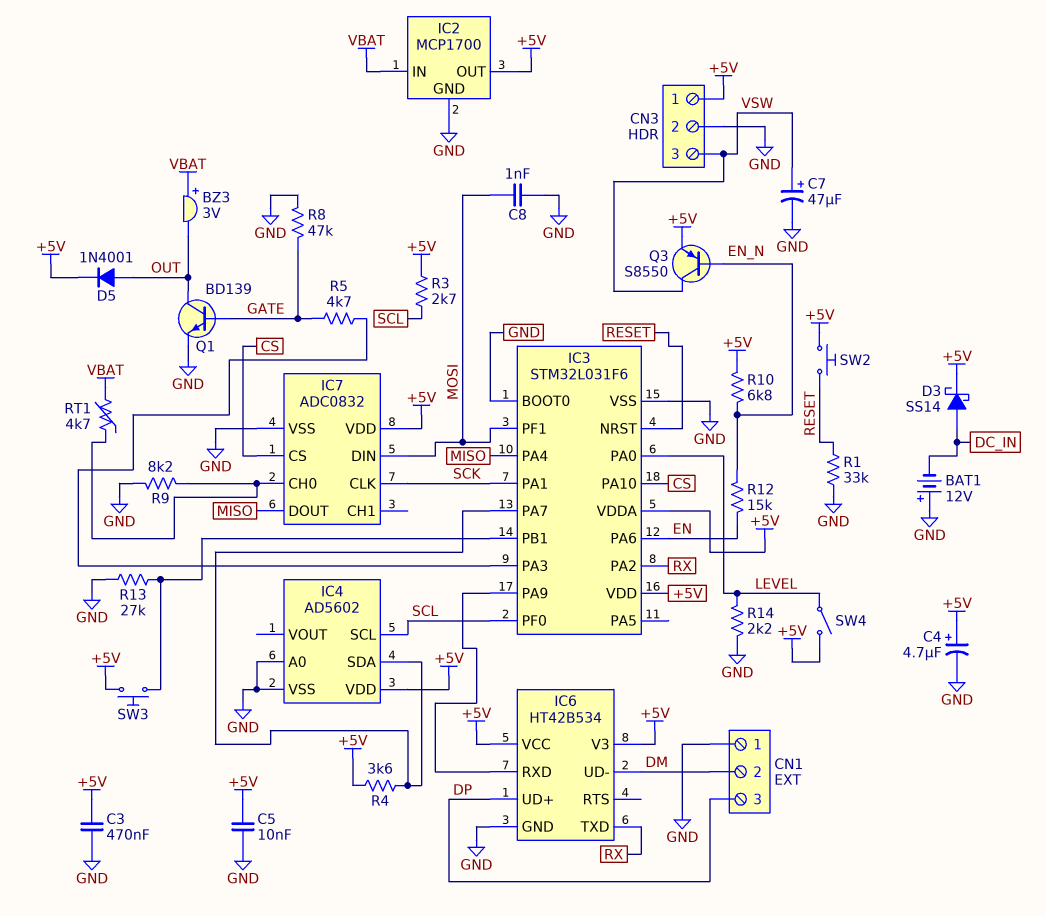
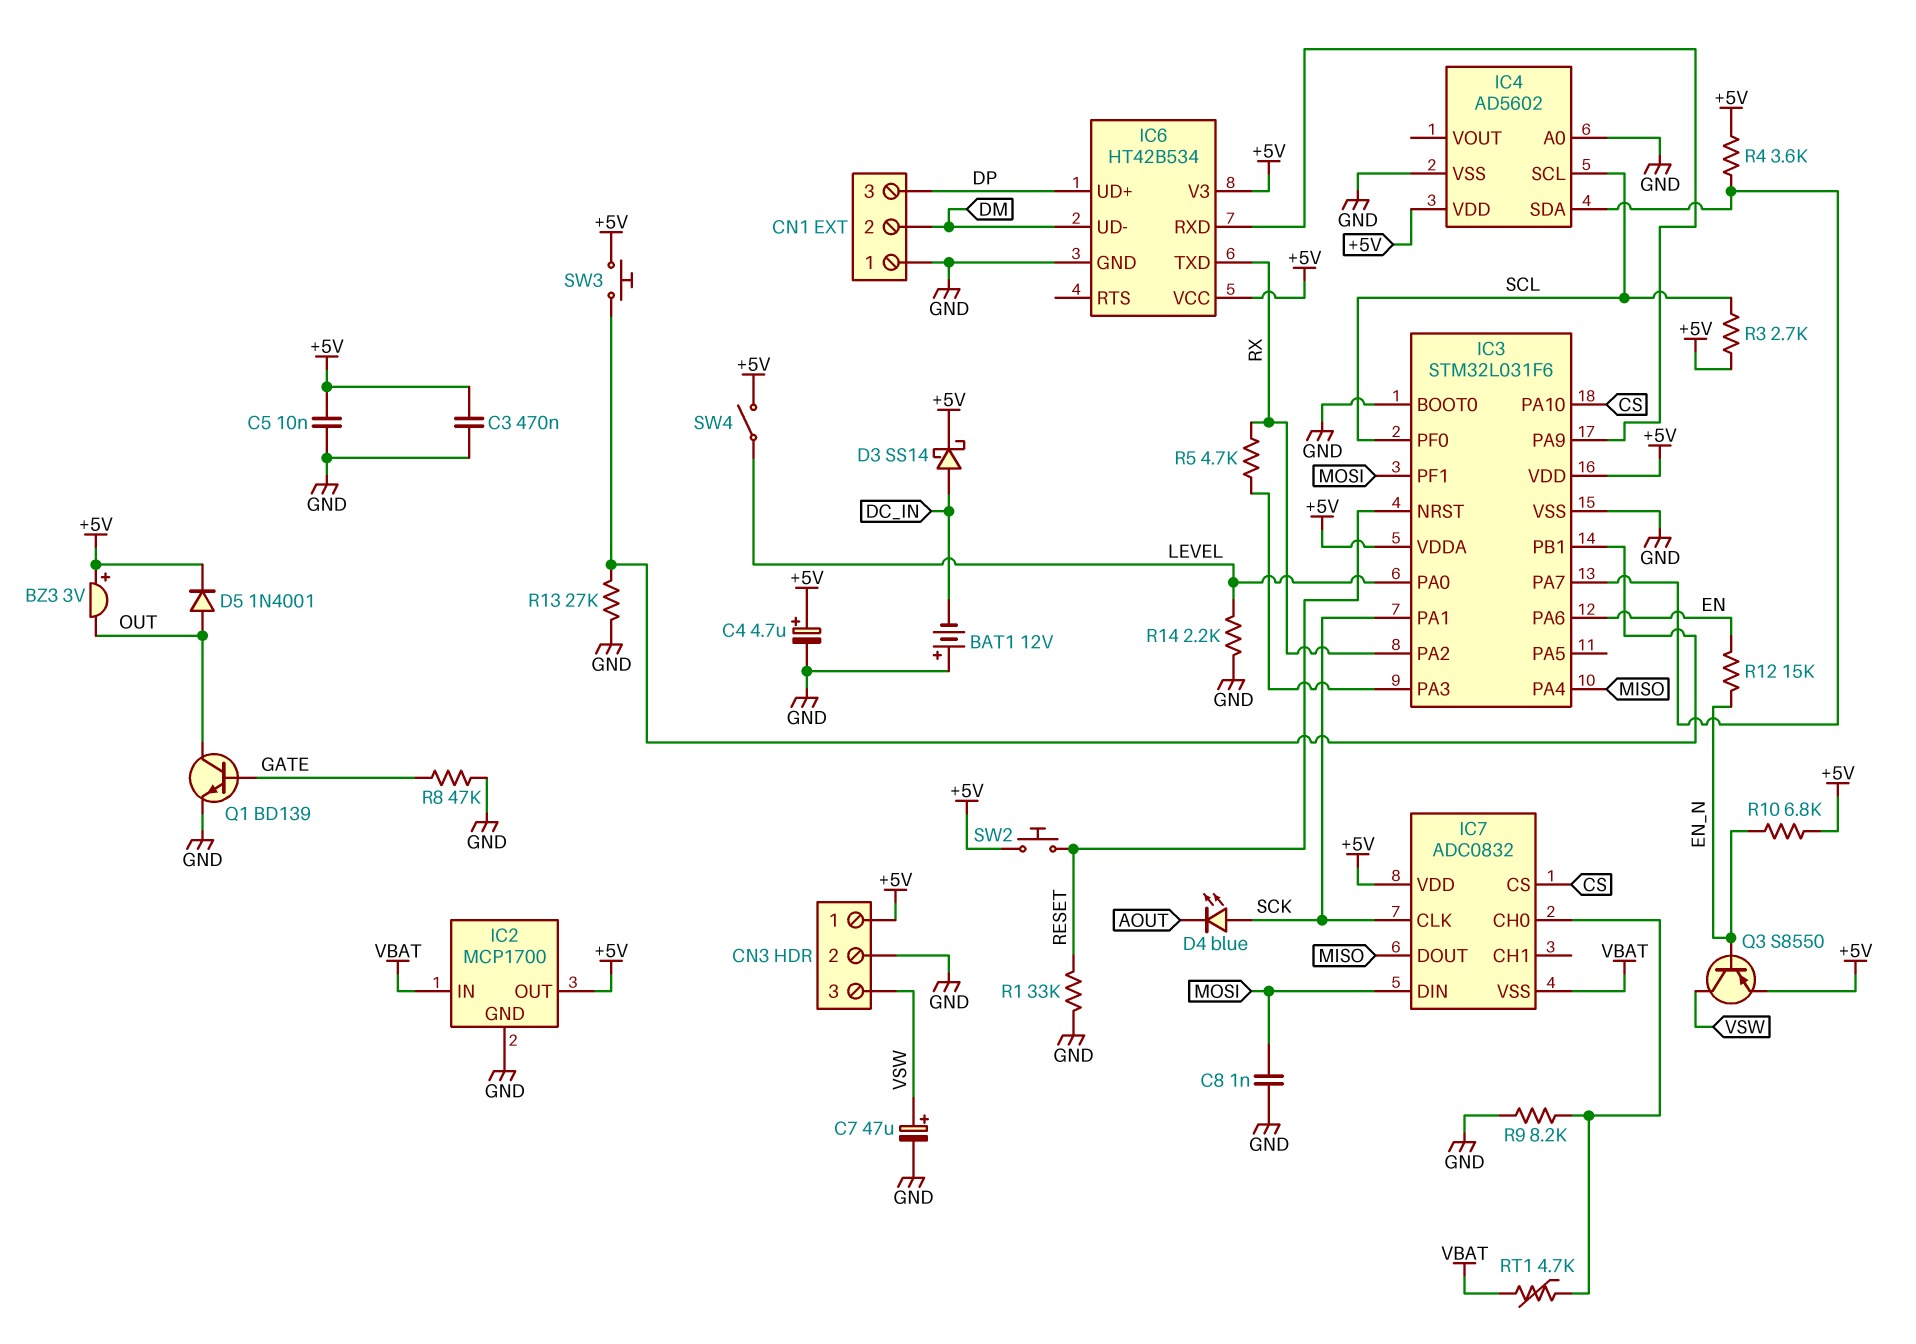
BZ3: buzzer 3V (plus VBAT, minus OUT) -> buzzer 3V (plus +5V, minus OUT)
D4: none -> LED blue (A SCK, K AOUT)
IC7 pin VSS: GND -> VBAT
R5: 4.7k (GATE, IC3/PA3) -> 4.7k (IC3/PA3, RX)

